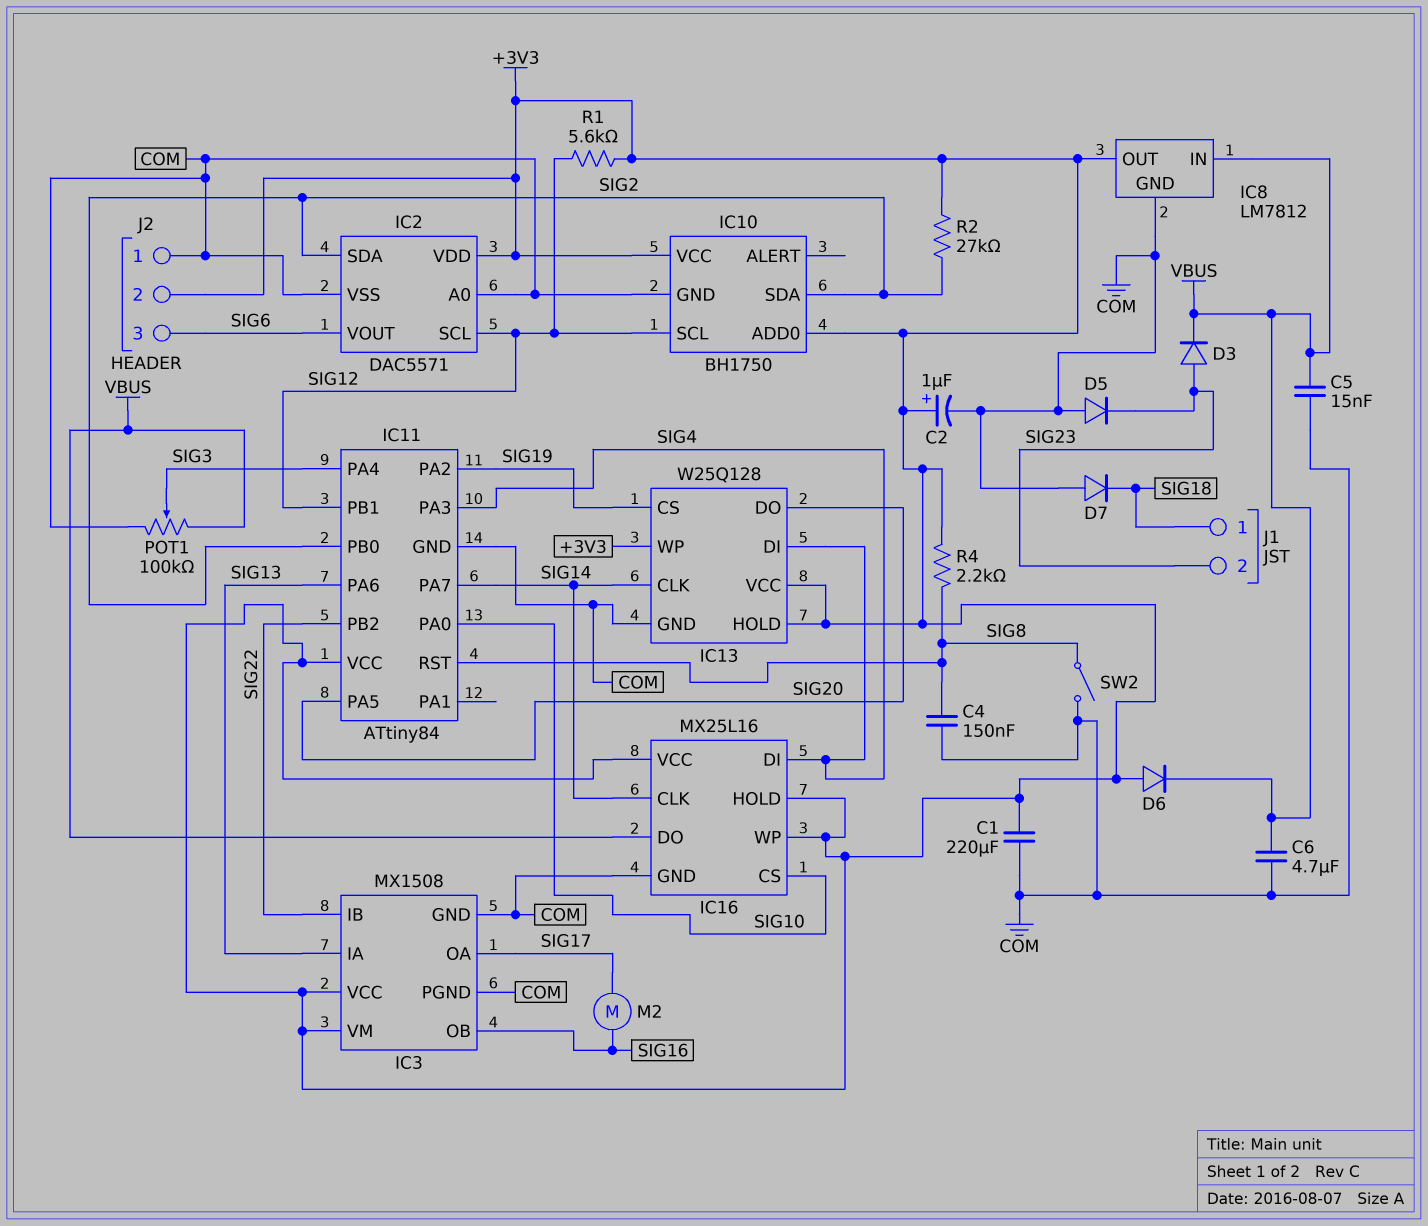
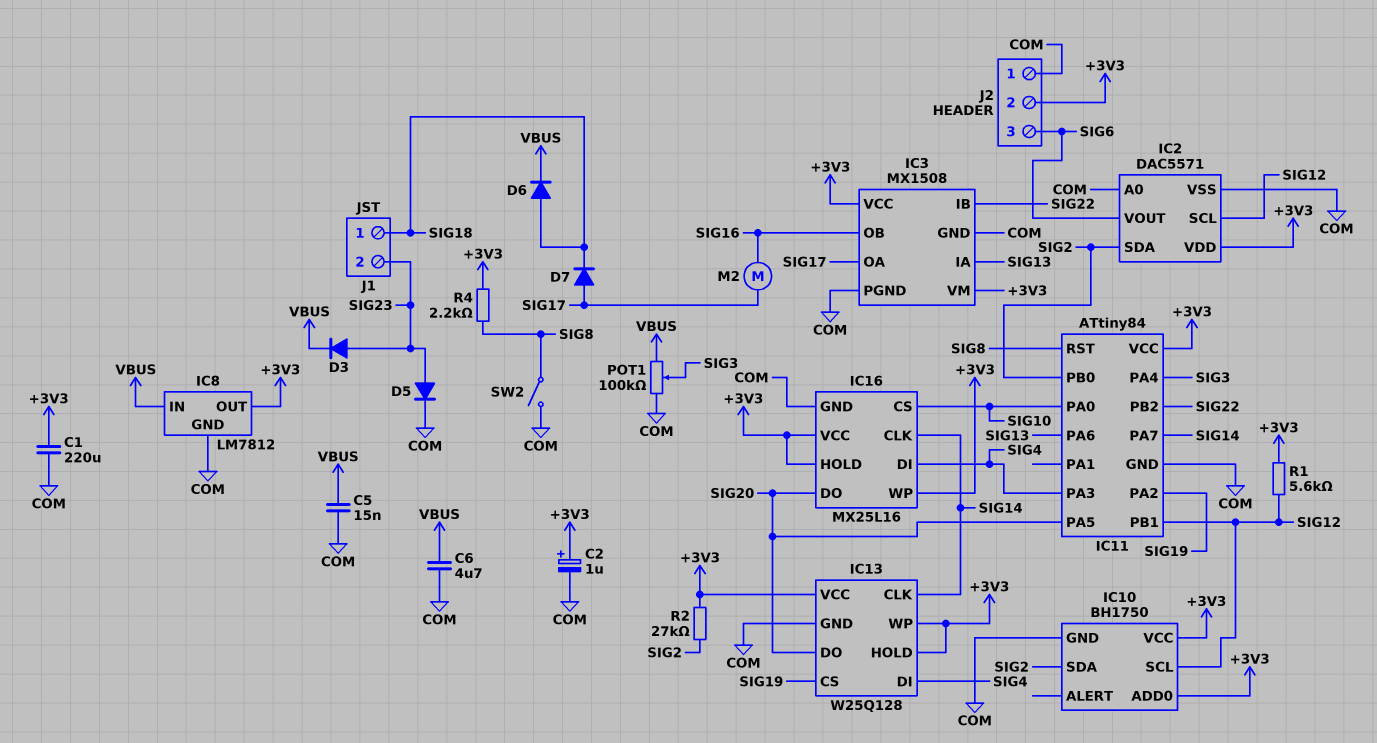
C4: 150nF (COM, SIG8) -> none
D5: diode (A COM, K SIG23) -> diode (A SIG23, K COM)
D6: diode (A +3V3, K VBUS) -> diode (A SIG18, K VBUS)
D7: diode (A COM, K SIG18) -> diode (A SIG17, K SIG18)
IC16 pin DO: VBUS -> SIG20

